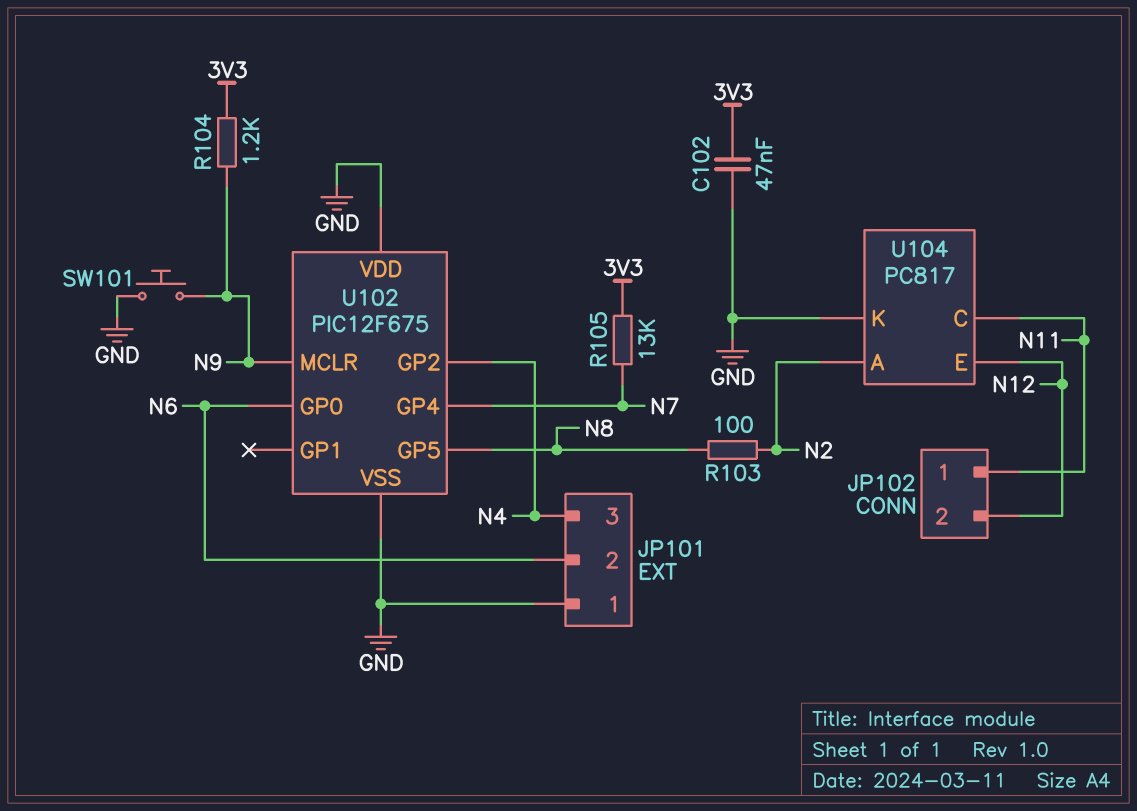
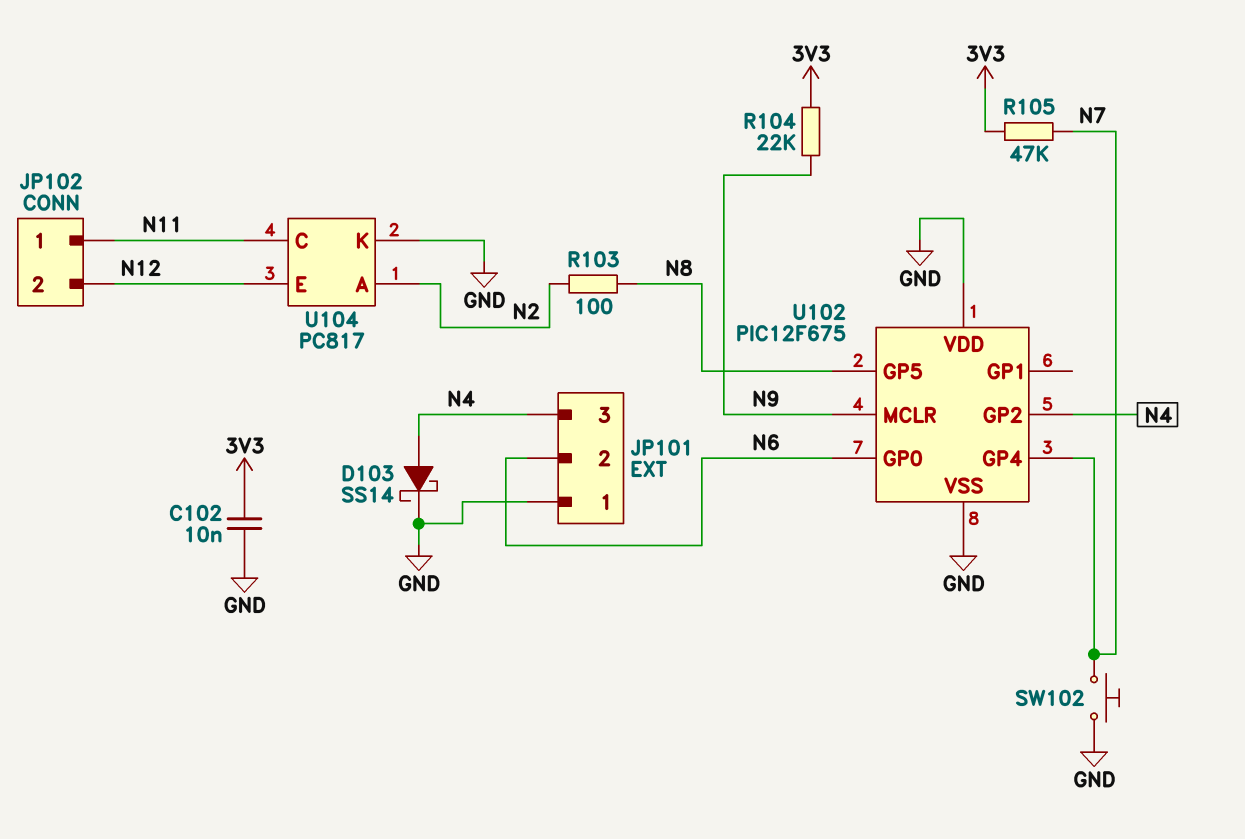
C102: 47nF (3V3, GND) -> 10nF (3V3, GND)
D103: none -> schottky SS14 (A N4, K GND)
R104: 1.2k (3V3, N9) -> 22k (3V3, N9)
R105: 13k (3V3, N7) -> 47k (3V3, N7)
SW101: button (GND, N9) -> none
SW102: none -> button (GND, N7)

